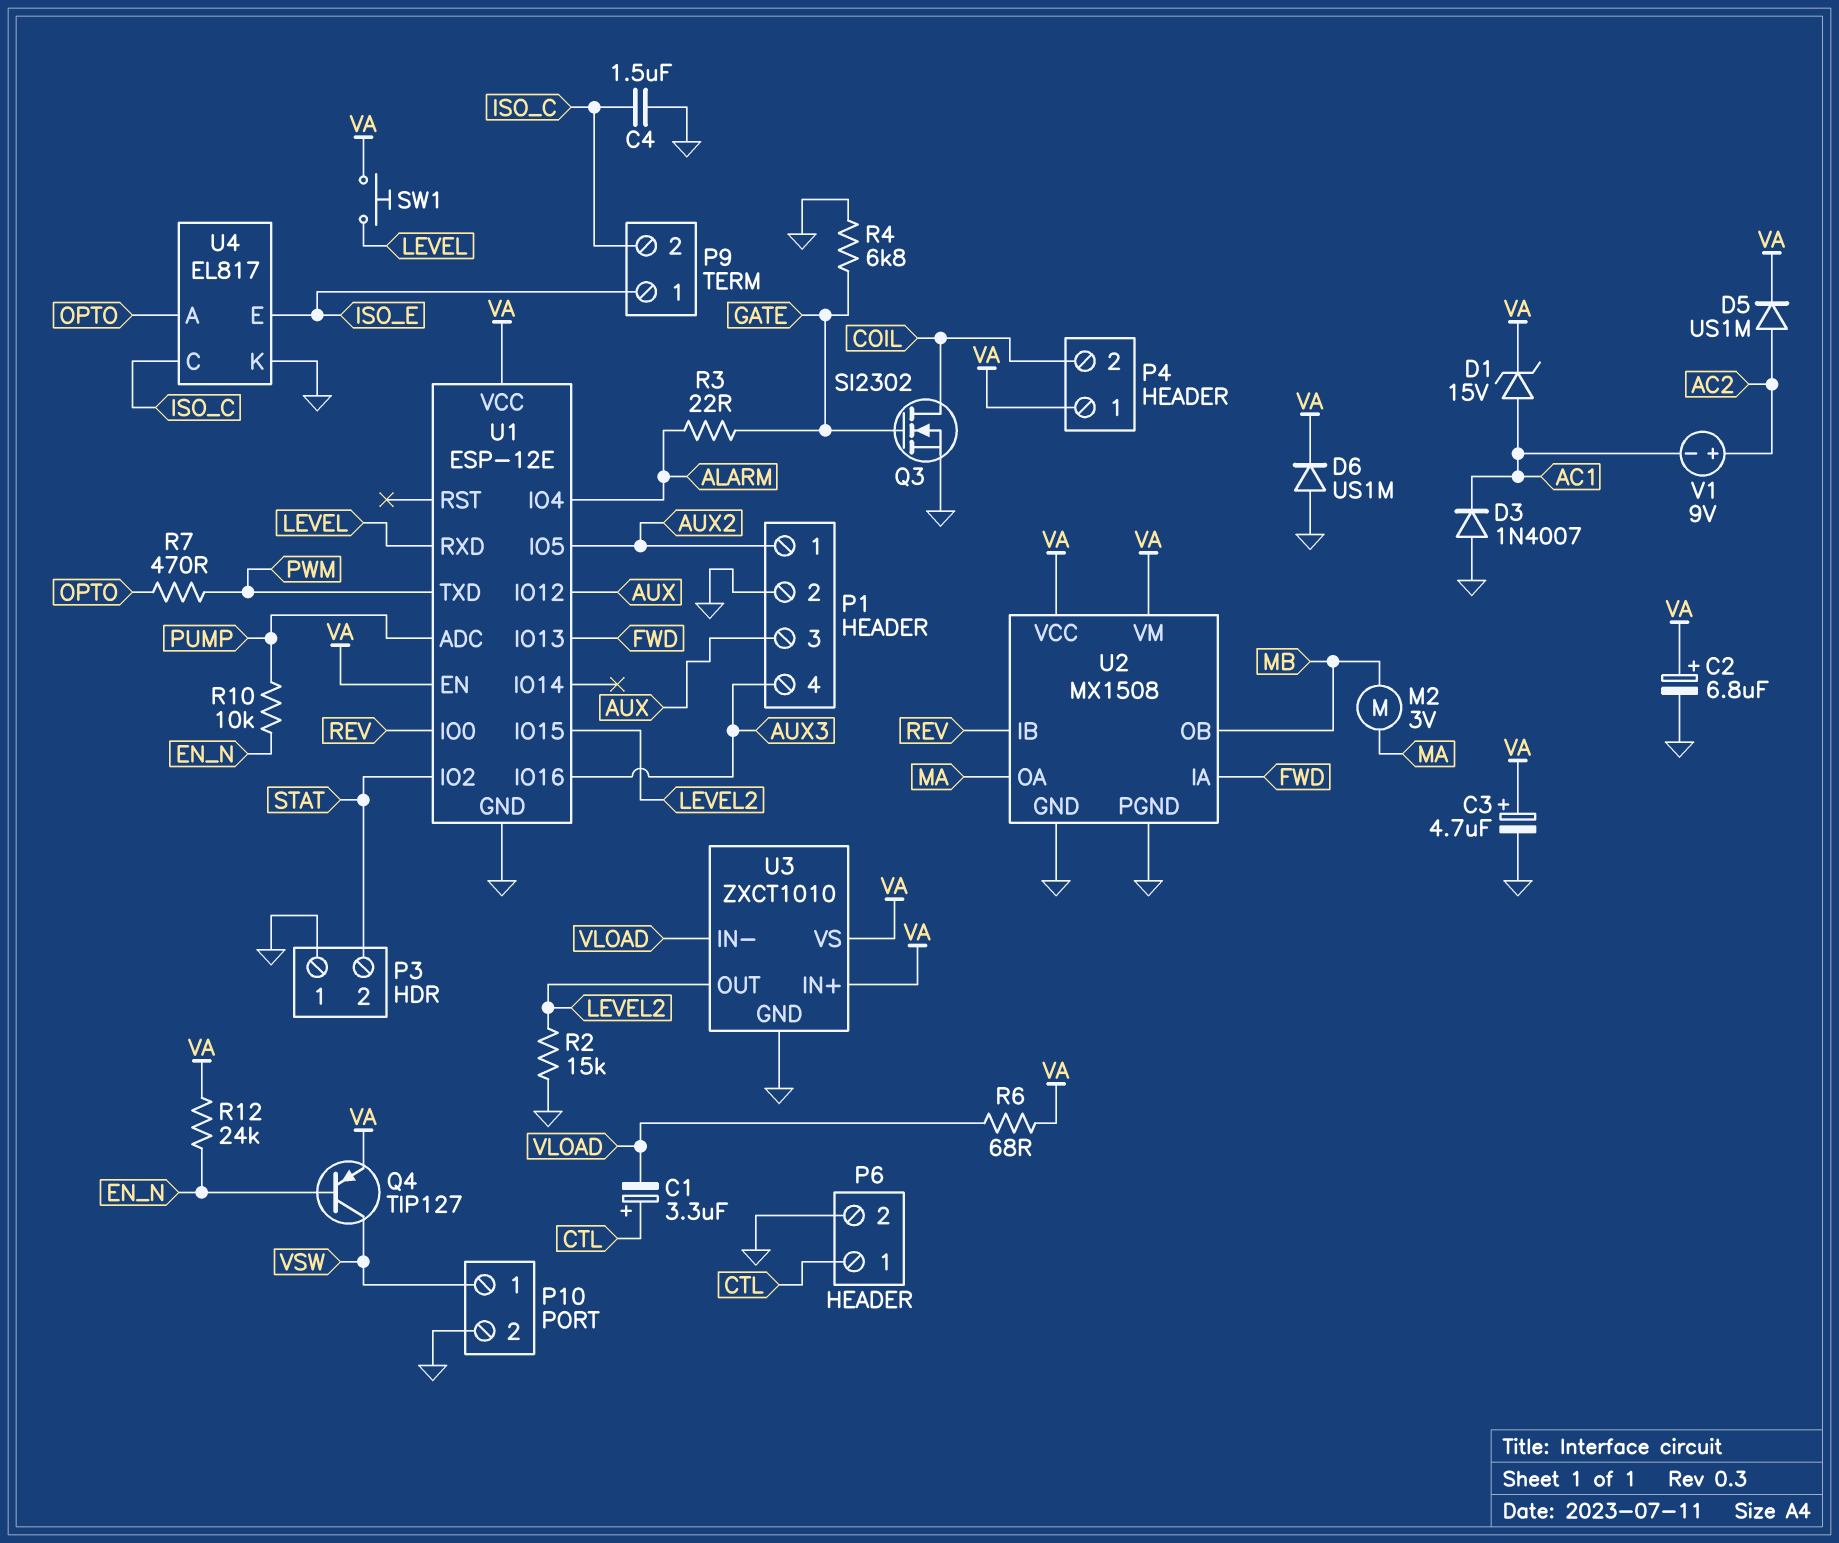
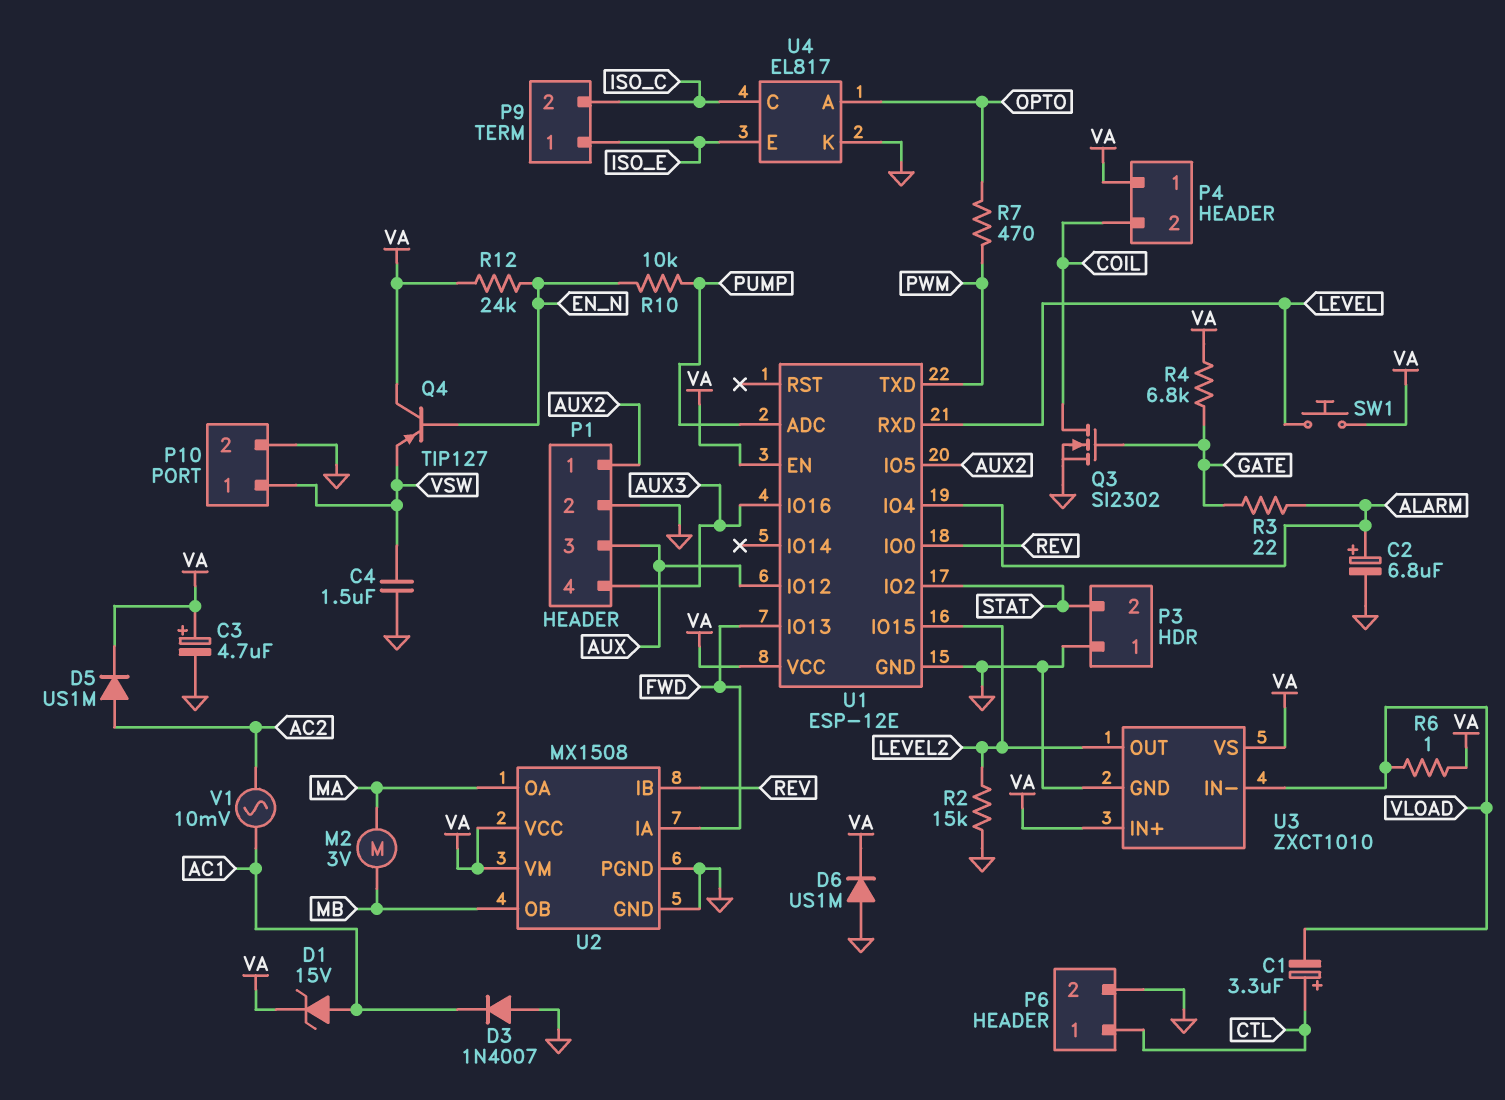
C2: 6.8uF (plus VA, minus GND) -> 6.8uF (plus ALARM, minus GND)
C4: 1.5uF (GND, ISO_C) -> 1.5uF (GND, VSW)
Q4: PNP TIP127 (B EN_N, C VSW, E VA) -> PNP TIP127 (B EN_N, C VA, E VSW)
R4: 6.8k (GATE, GND) -> 6.8k (GATE, VA)
R6: 68 (VA, VLOAD) -> 1 (VA, VLOAD)
V1: 9V (plus AC2, minus AC1) -> AC 10mV (AC1, AC2)

